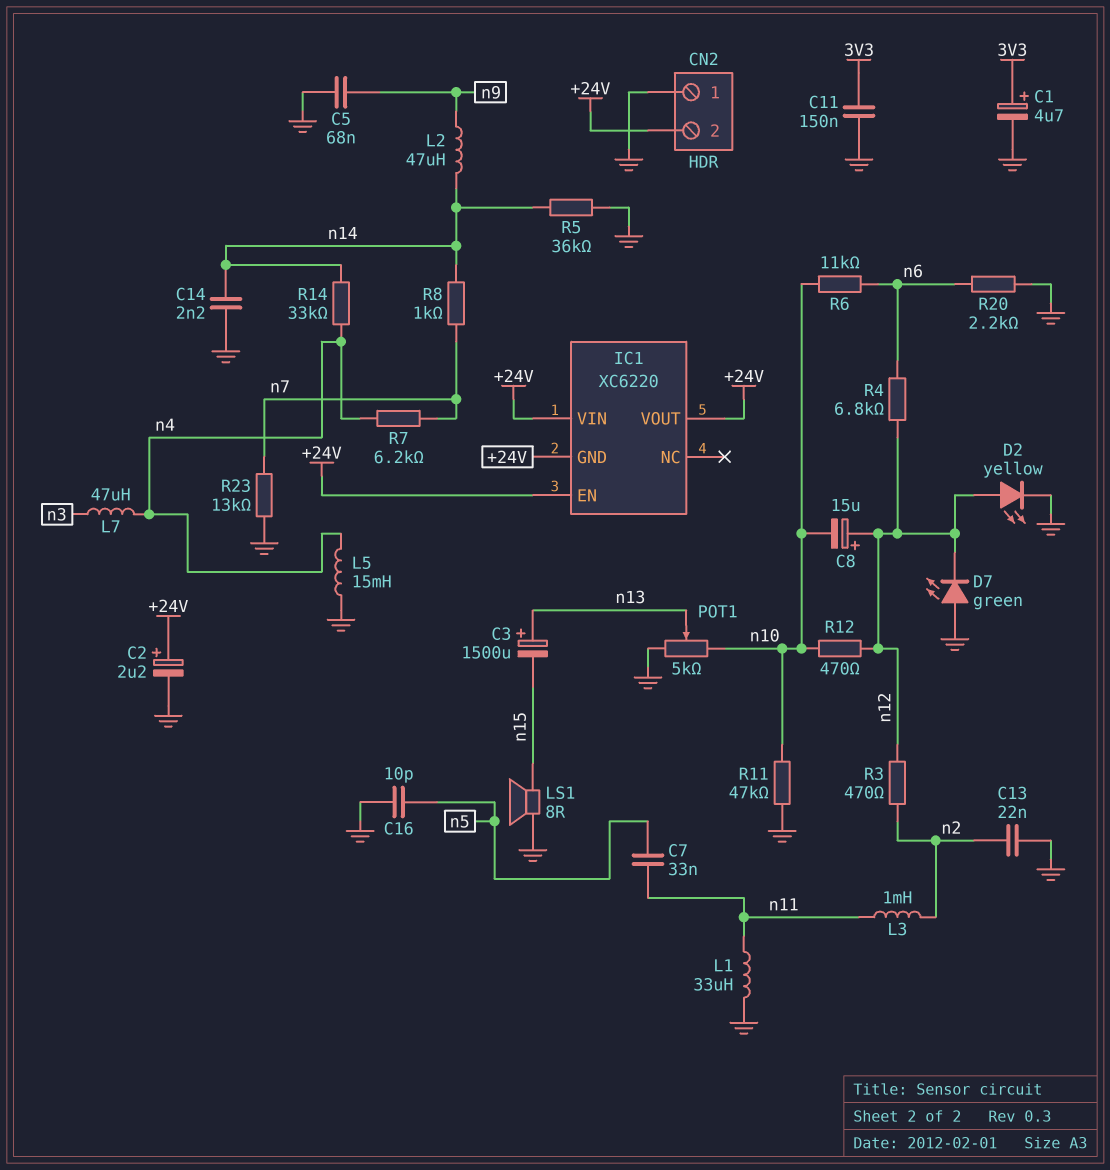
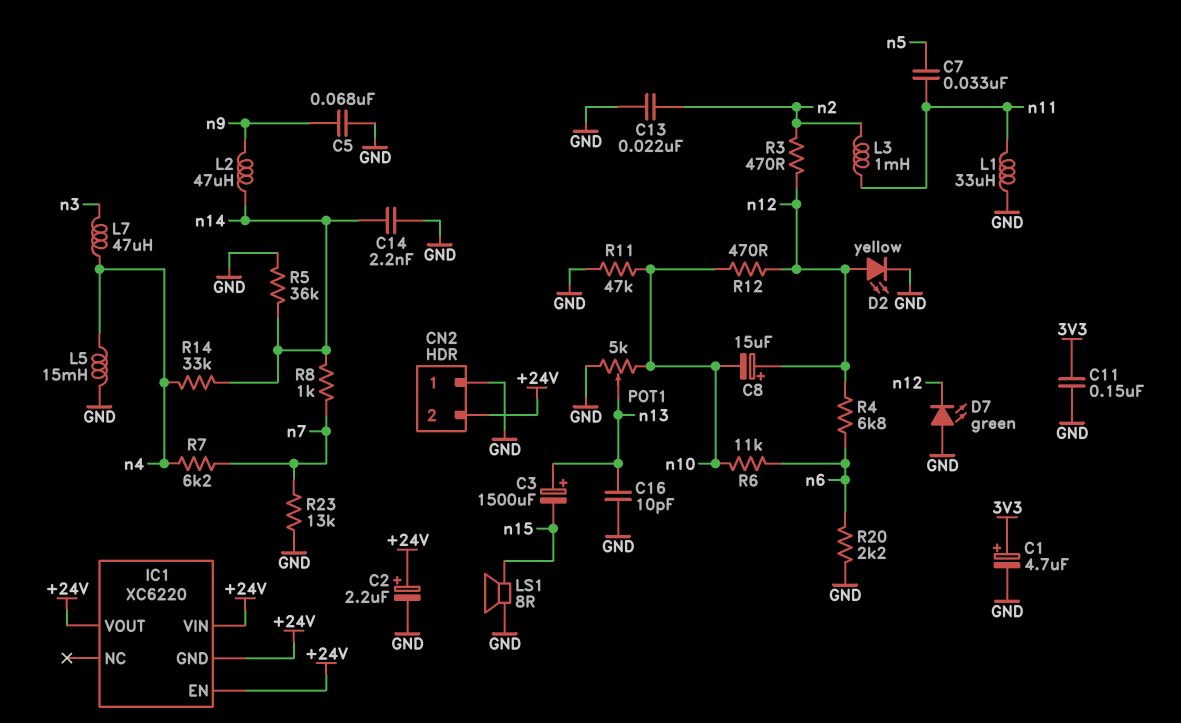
C16: 10pF (GND, n5) -> 10pF (GND, n13)

